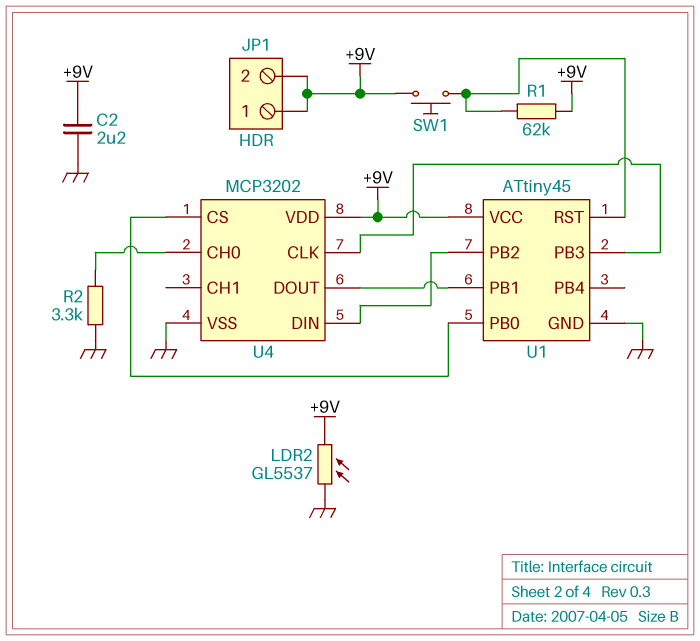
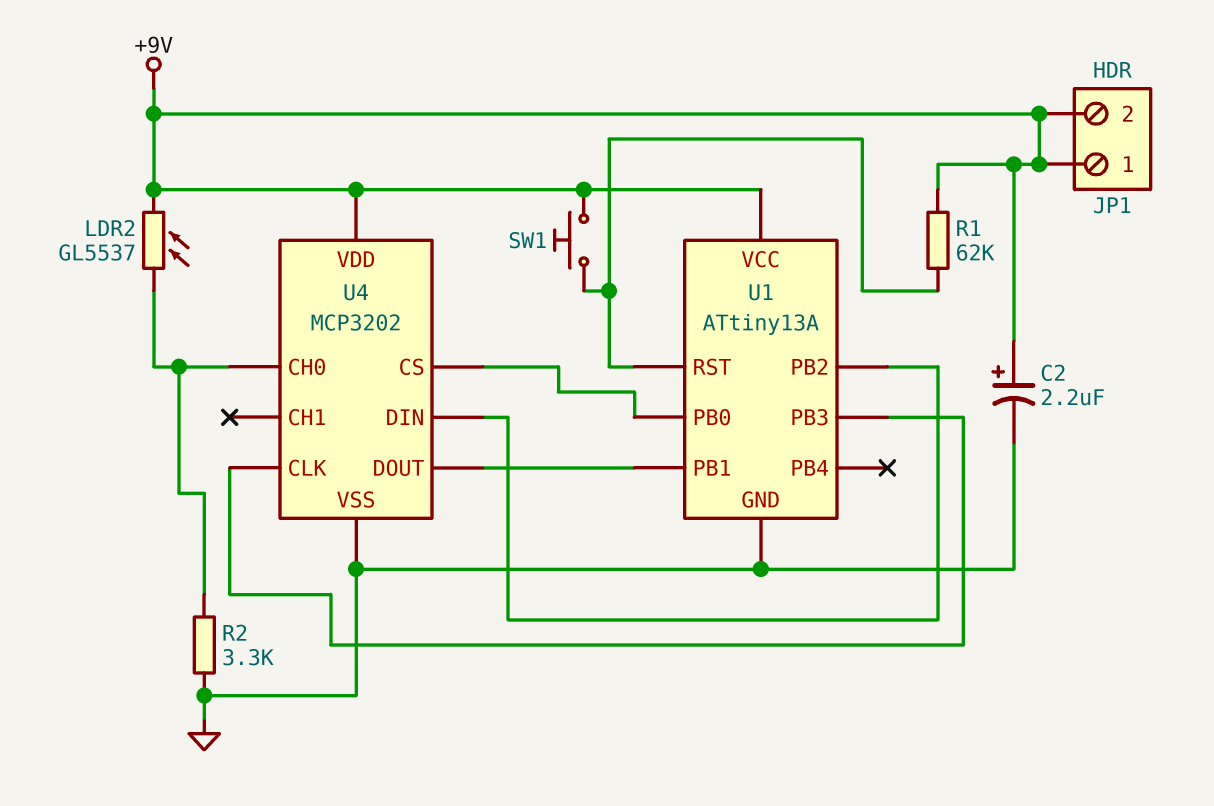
C2: 2.2uF (+9V, GND) -> 2.2uF (plus +9V, minus GND)
LDR2: GL5537 (+9V, GND) -> GL5537 (+9V, U4/CH0)
U1: ATtiny45 -> ATtiny13A

